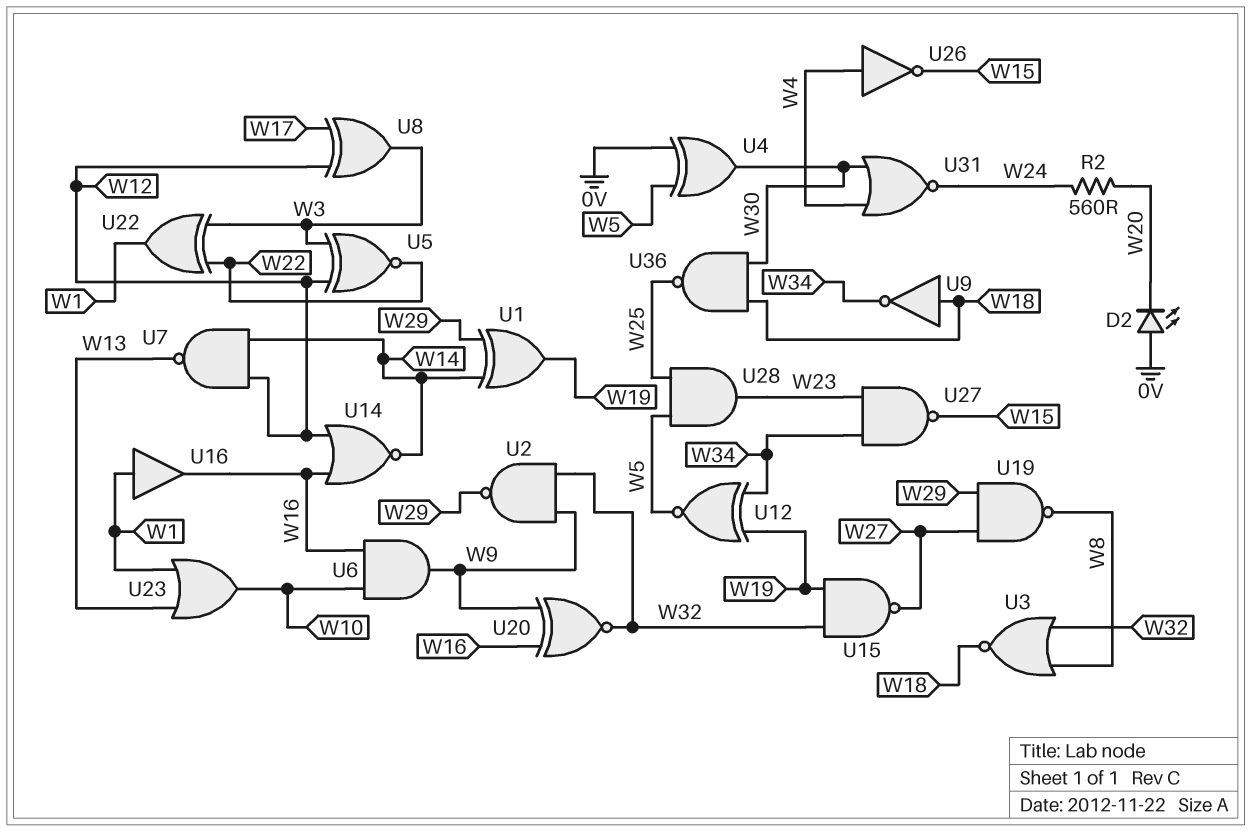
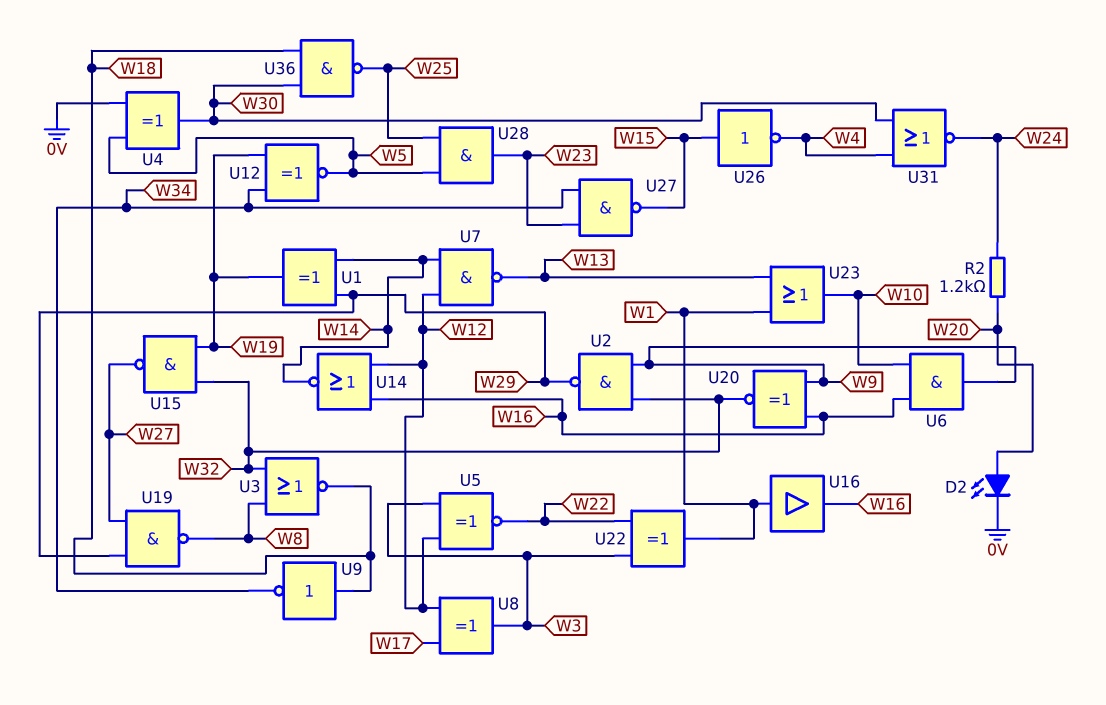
D2: LED (A 0V, K W20) -> LED (A W20, K 0V)
R2: 560 (W20, W24) -> 1.2k (W20, W24)
U26: NOT (in W4, out W15) -> NOT (in W15, out W4)

